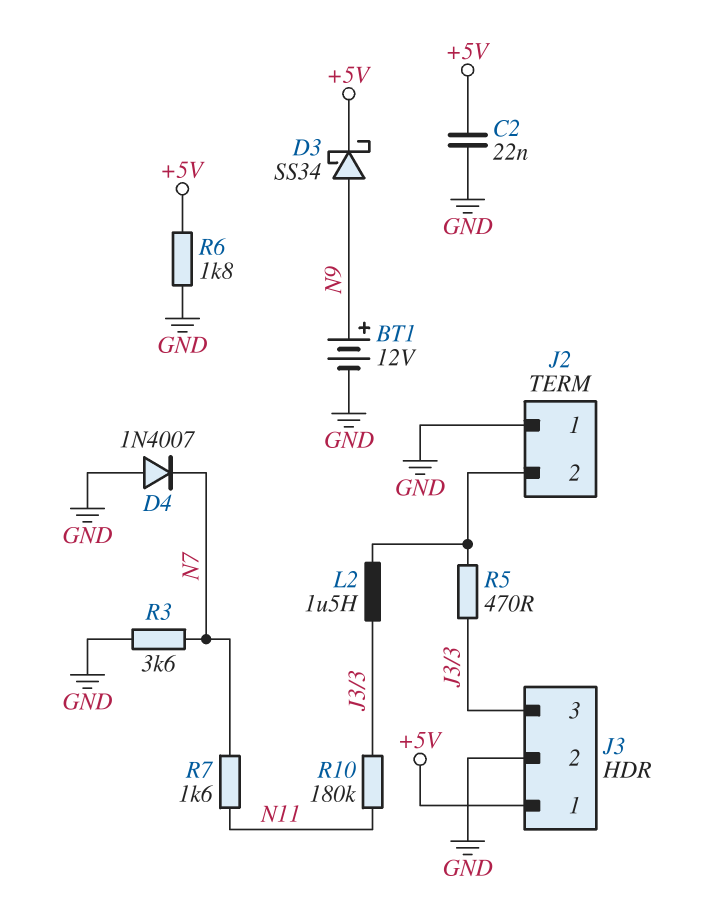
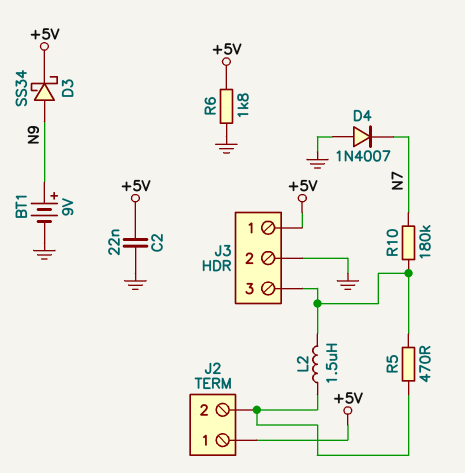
BT1: 12V (plus N9, minus GND) -> 9V (plus N9, minus GND)
J2 pin 1: GND -> +5V
R3: 3.6k (GND, N7) -> none
R7: 1.6k (N7, N11) -> none
R10: 180k (J3/3, N11) -> 180k (J3/3, N7)

